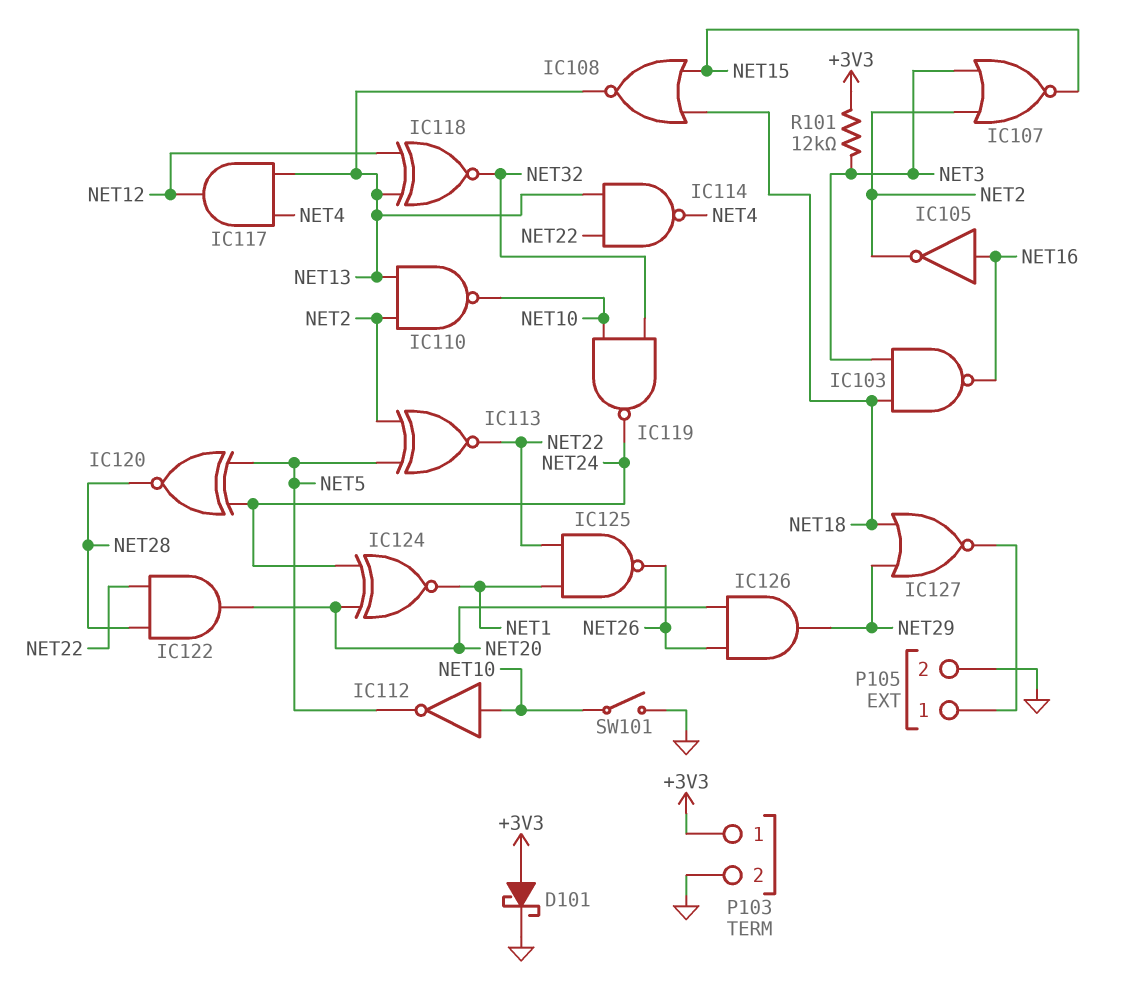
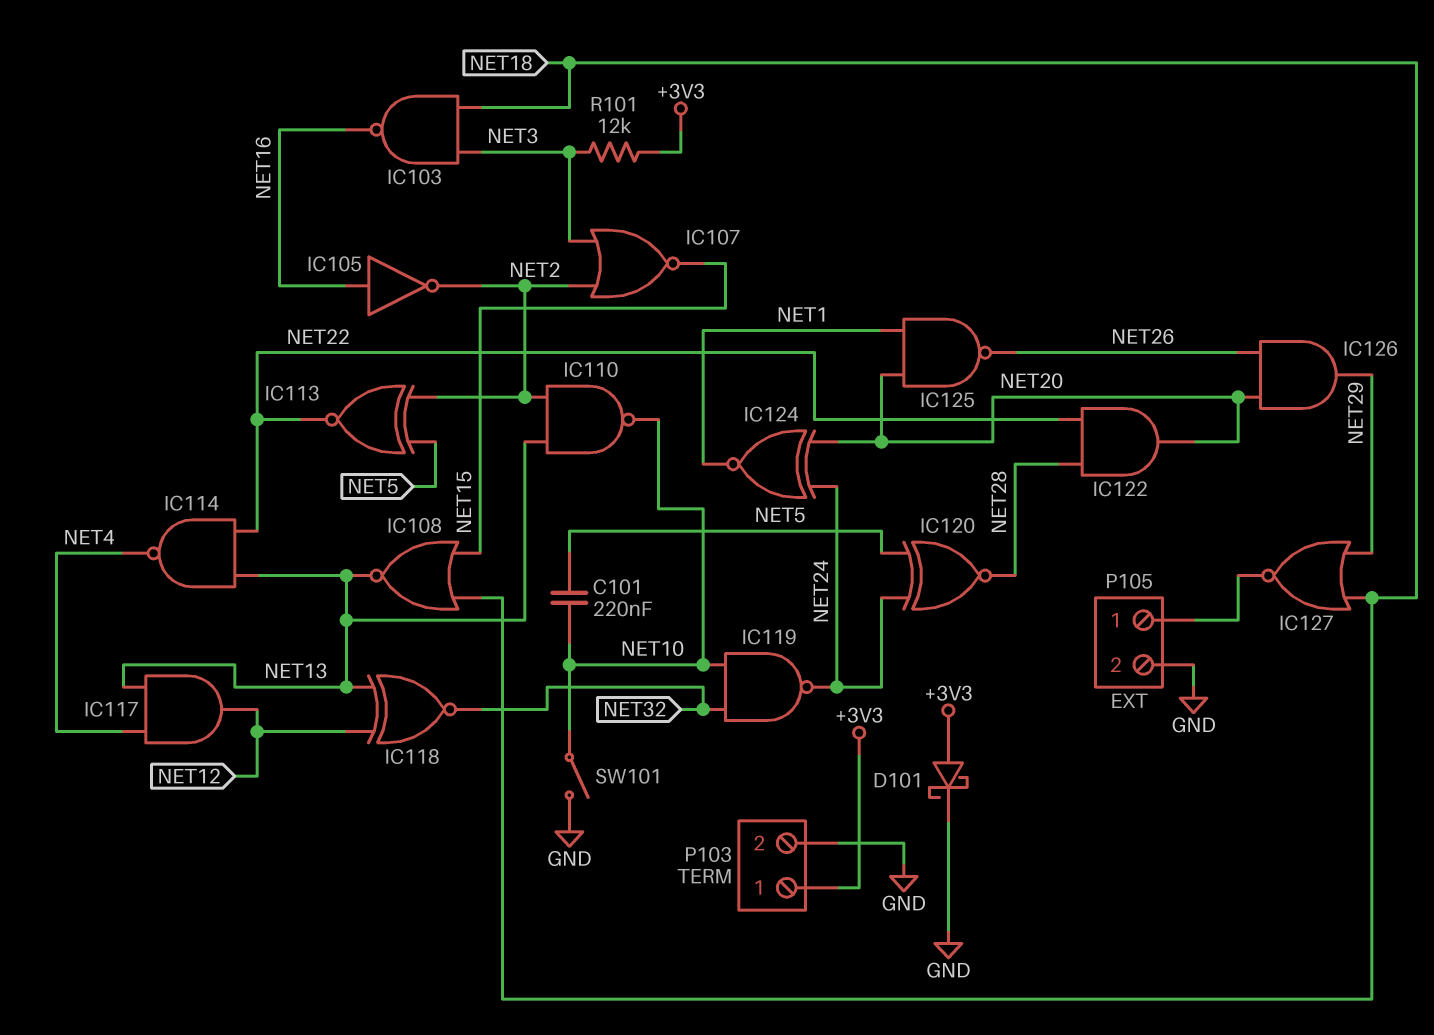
C101: none -> 220nF (NET5, NET10)
IC112: NOT (in NET10, out NET5) -> none
IC125: NAND (in NET1, in NET22, out NET26) -> NAND (in NET1, in NET20, out NET26)

